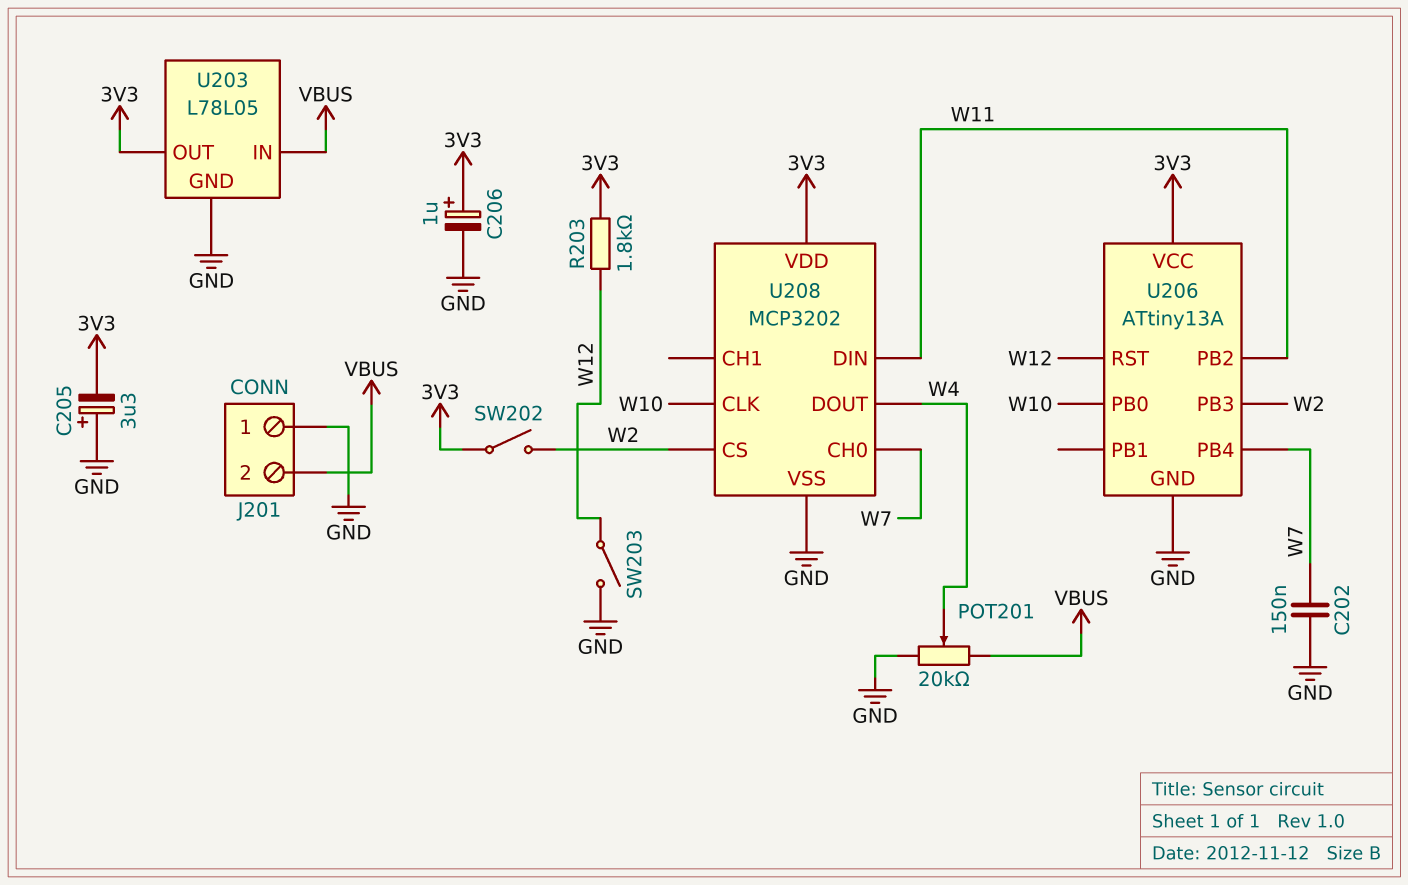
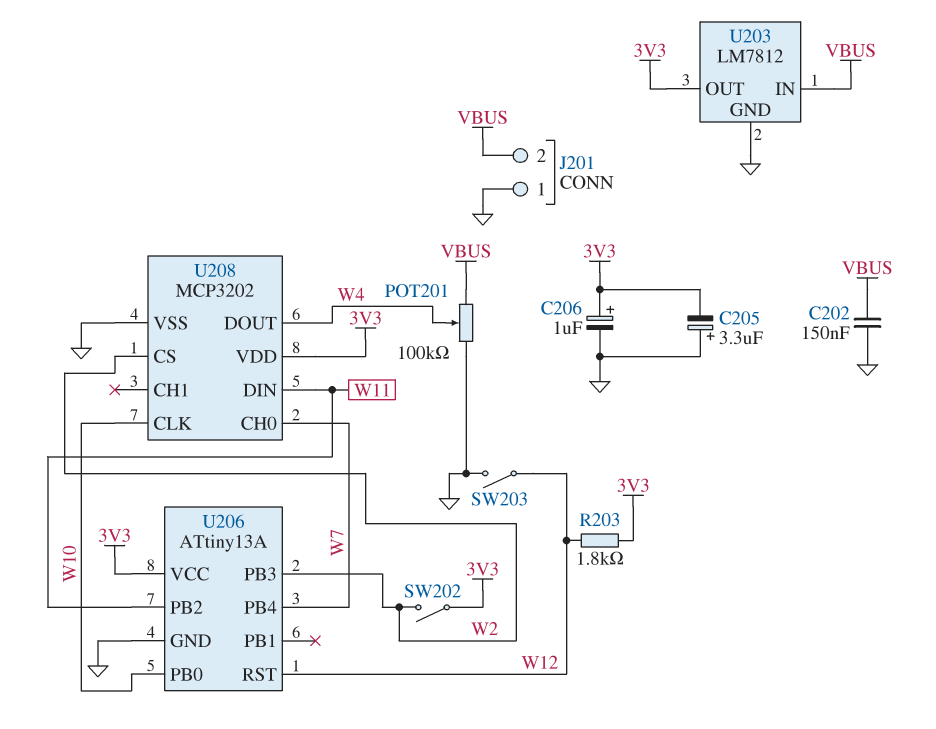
C202: 150nF (GND, W7) -> 150nF (GND, VBUS)
POT201: 20k (GND, VBUS, wiper W4) -> 100k (GND, VBUS, wiper W4)
U203: L78L05 -> LM7812

